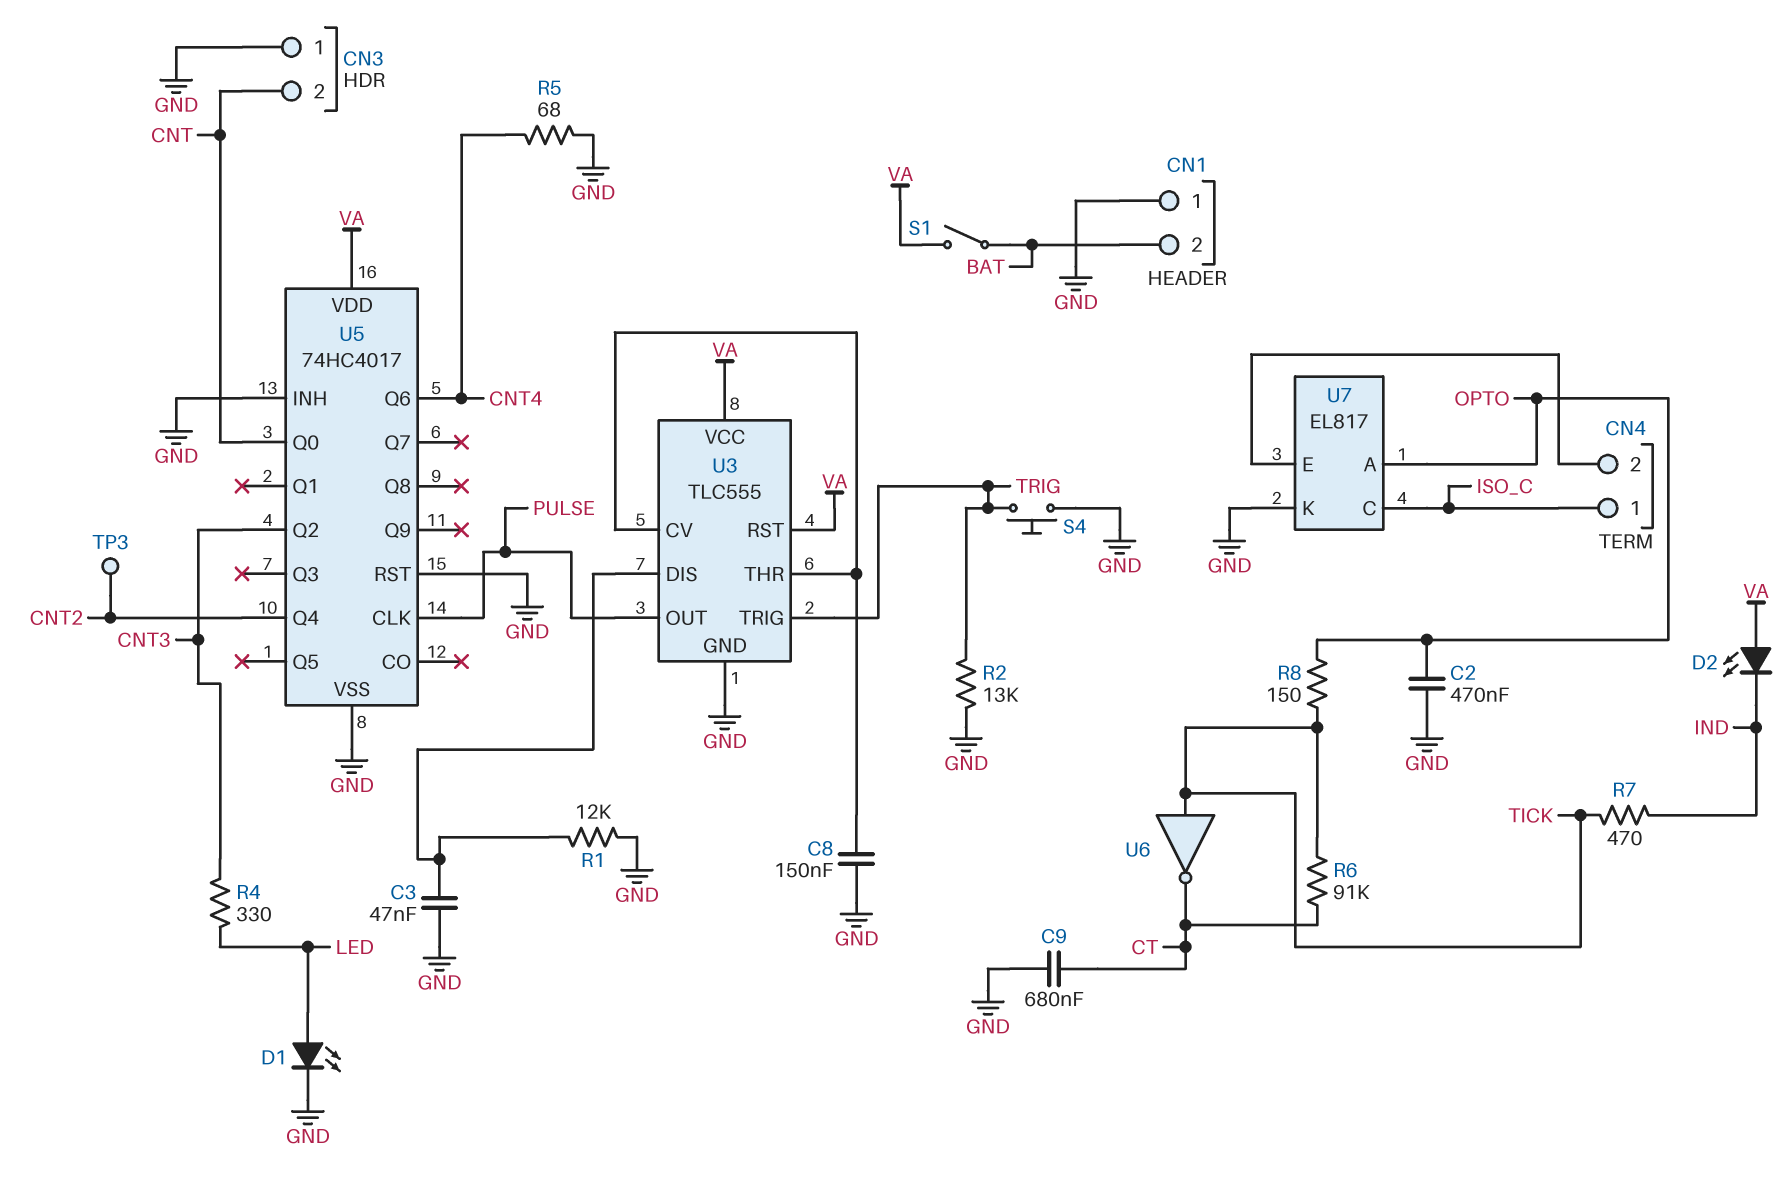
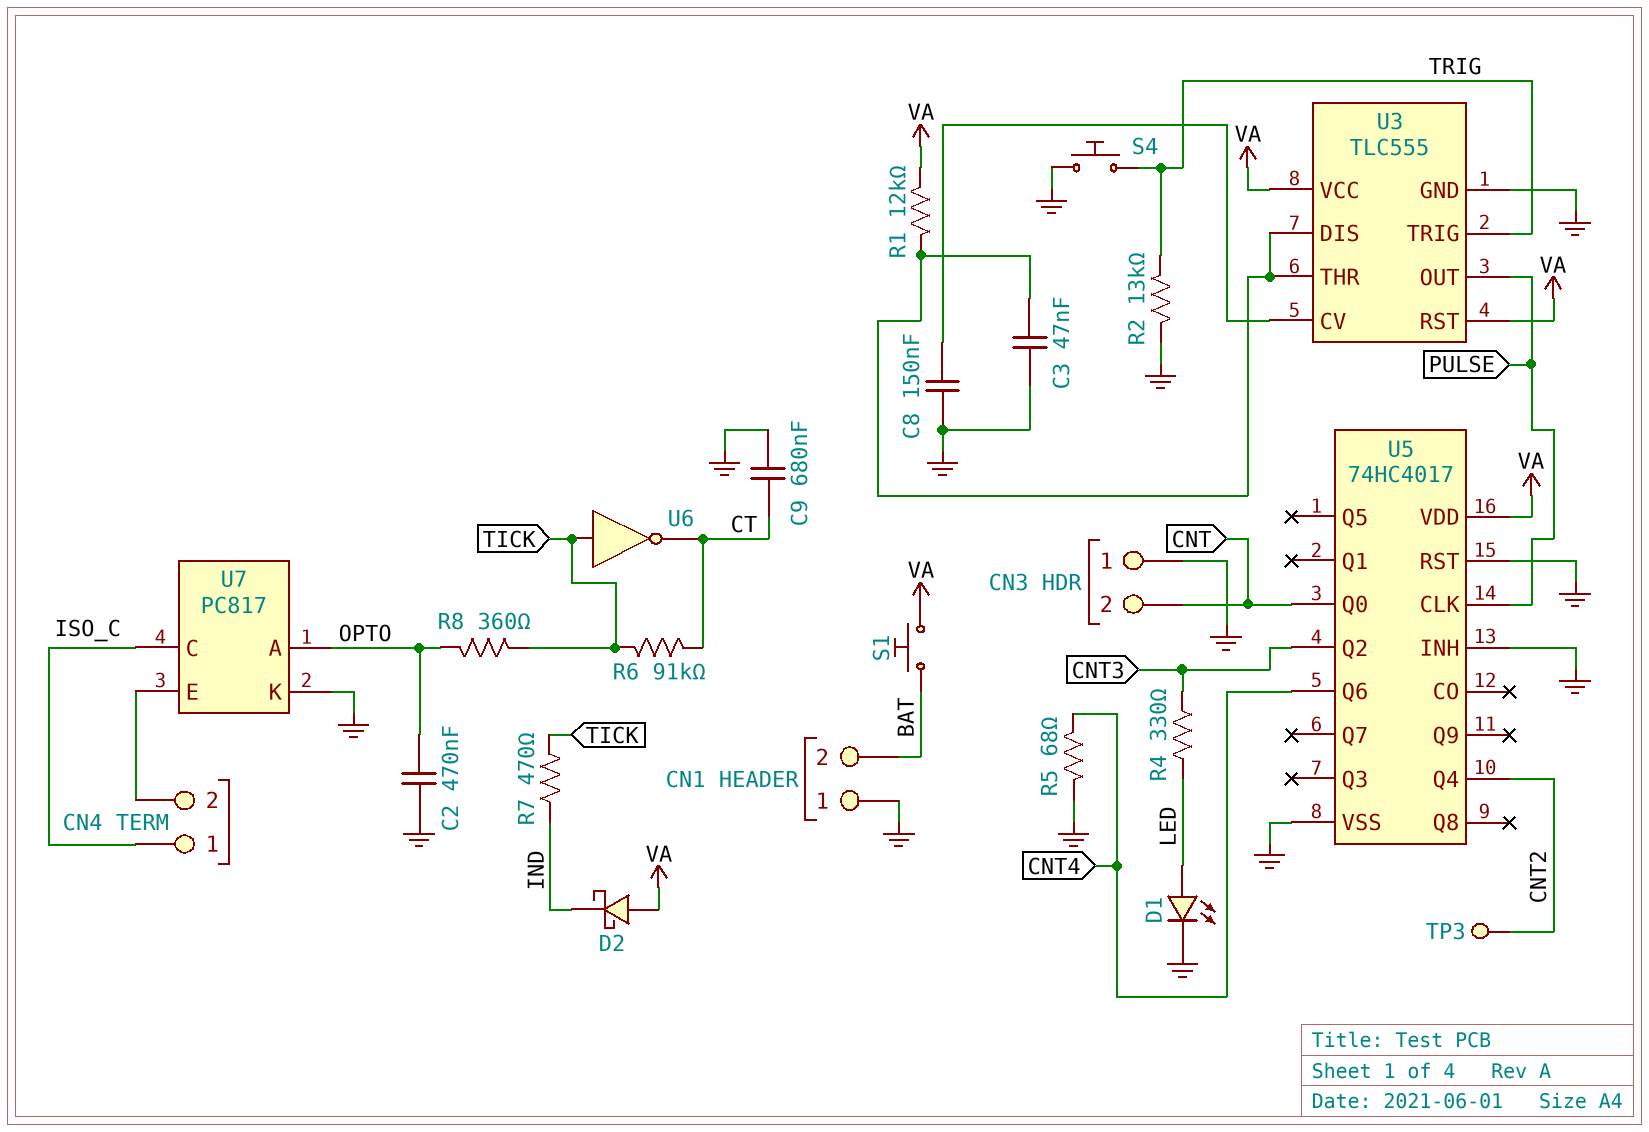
D2: LED (A VA, K IND) -> schottky (A VA, K IND)
R1: 12k (GND, U3/DIS) -> 12k (U3/DIS, VA)
R8: 150 (OPTO, TICK) -> 360 (OPTO, TICK)
S1: switch (BAT, VA) -> button (BAT, VA)
U3 pin THR: U3/CV -> U3/DIS
U7: EL817 -> PC817

